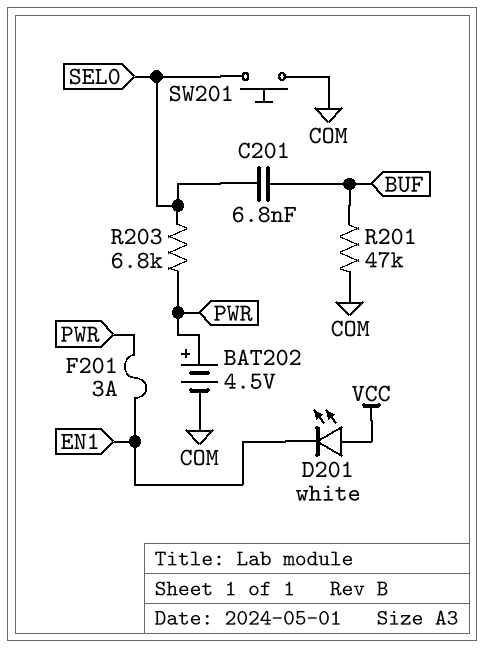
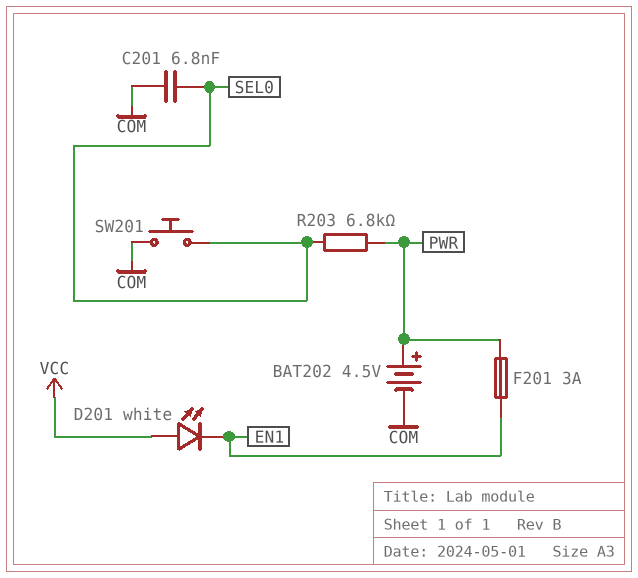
C201: 6.8nF (BUF, SEL0) -> 6.8nF (COM, SEL0)
R201: 47k (BUF, COM) -> none

